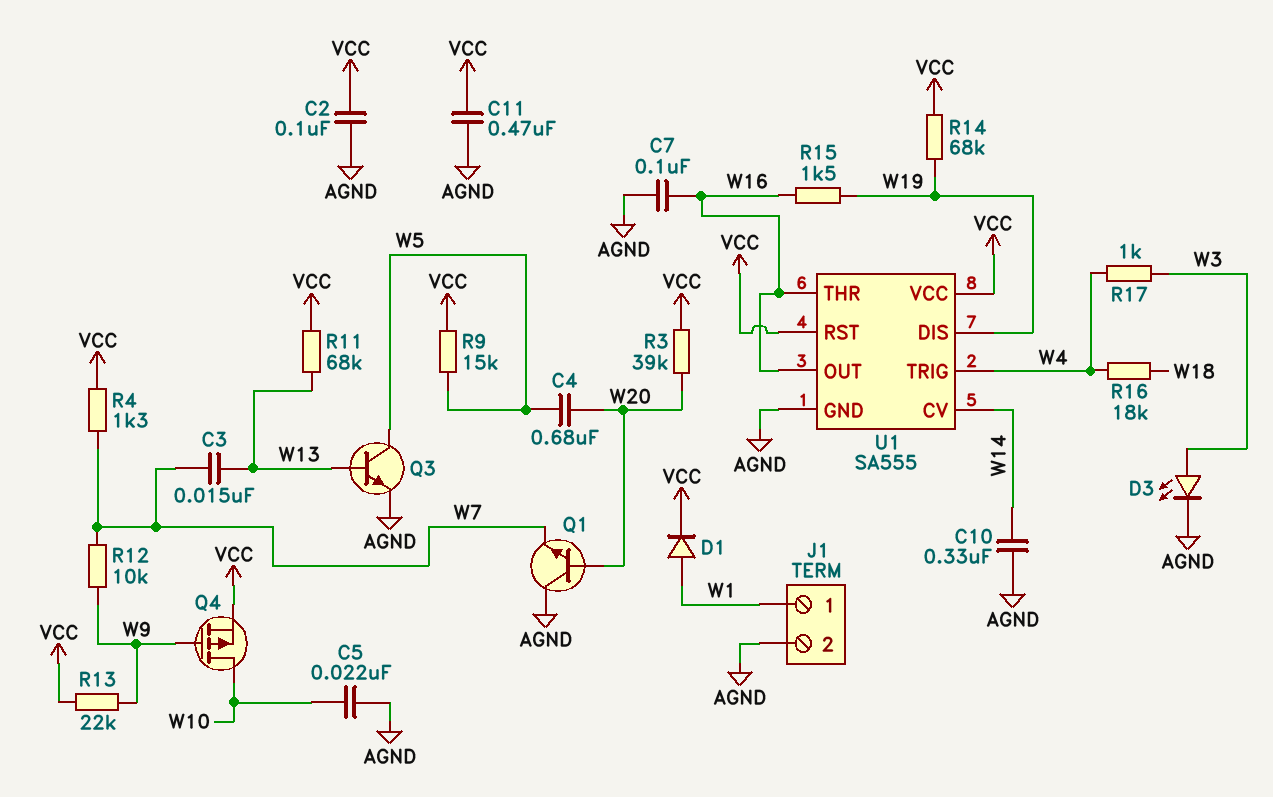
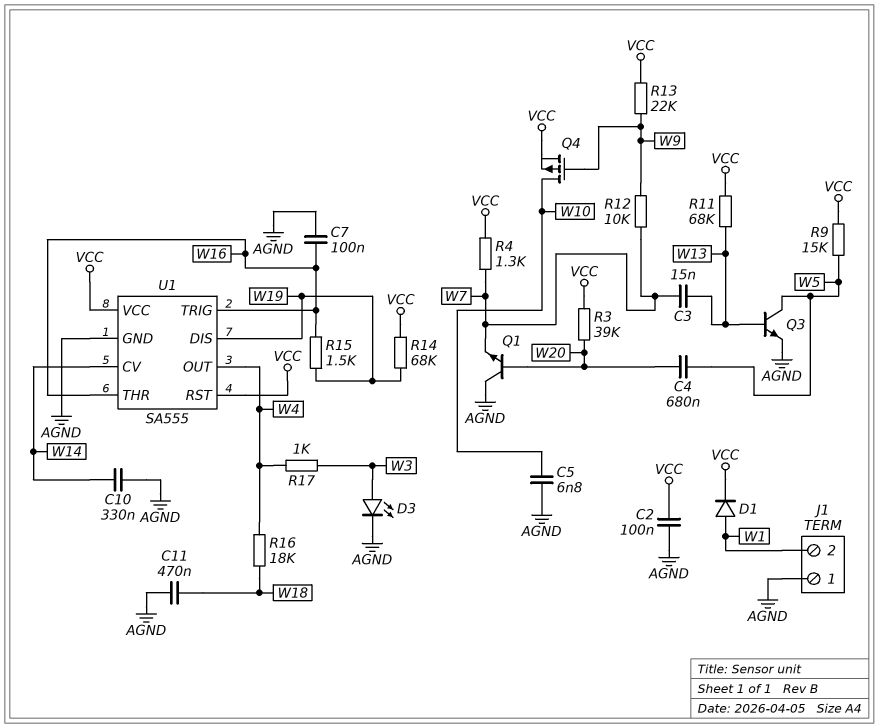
C5: 22nF (AGND, W10) -> 6.8nF (AGND, W10)
C11: 470nF (AGND, VCC) -> 470nF (AGND, W18)
J1 pin 1: W1 -> AGND
J1 pin 2: AGND -> W1
U1 pin OUT: W16 -> W4
U1 pin TRIG: W4 -> W16

